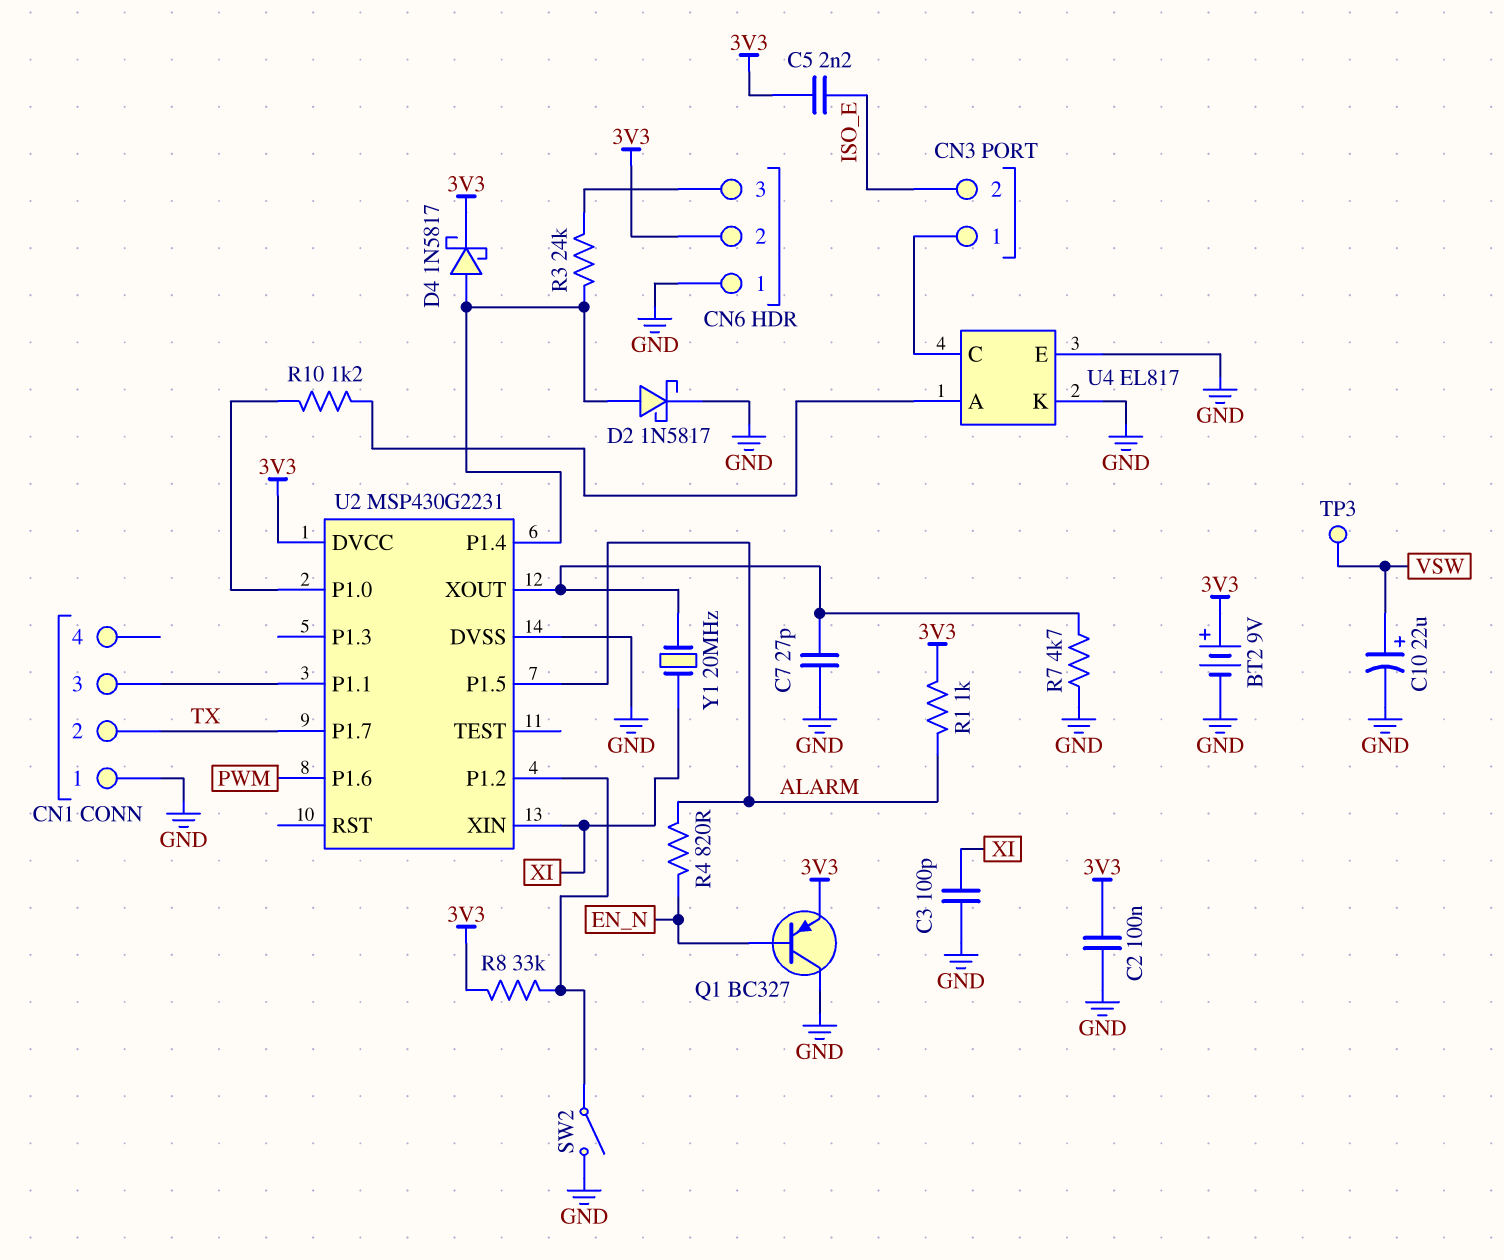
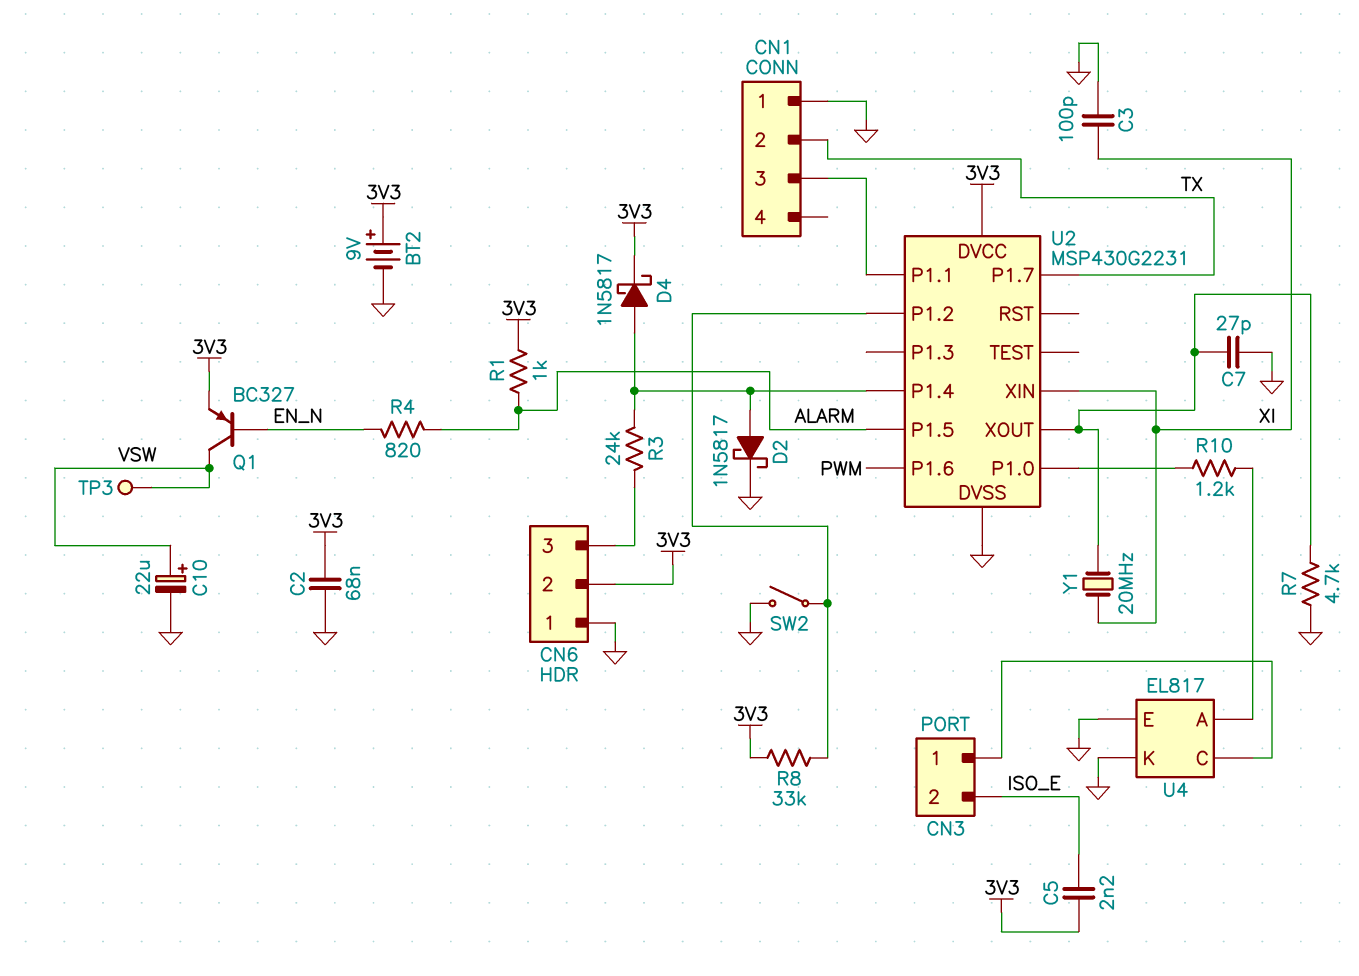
C2: 100nF (3V3, GND) -> 68nF (3V3, GND)
Q1: PNP BC327 (B EN_N, C GND, E 3V3) -> PNP BC327 (B EN_N, C VSW, E 3V3)

